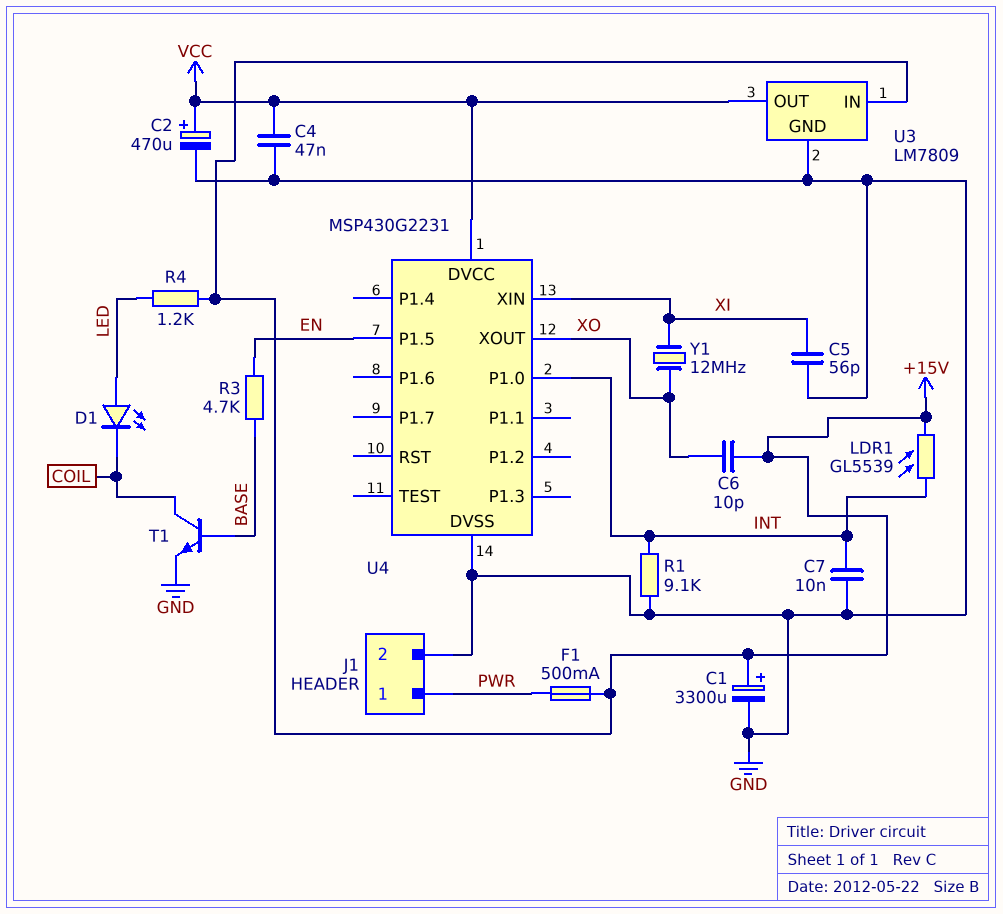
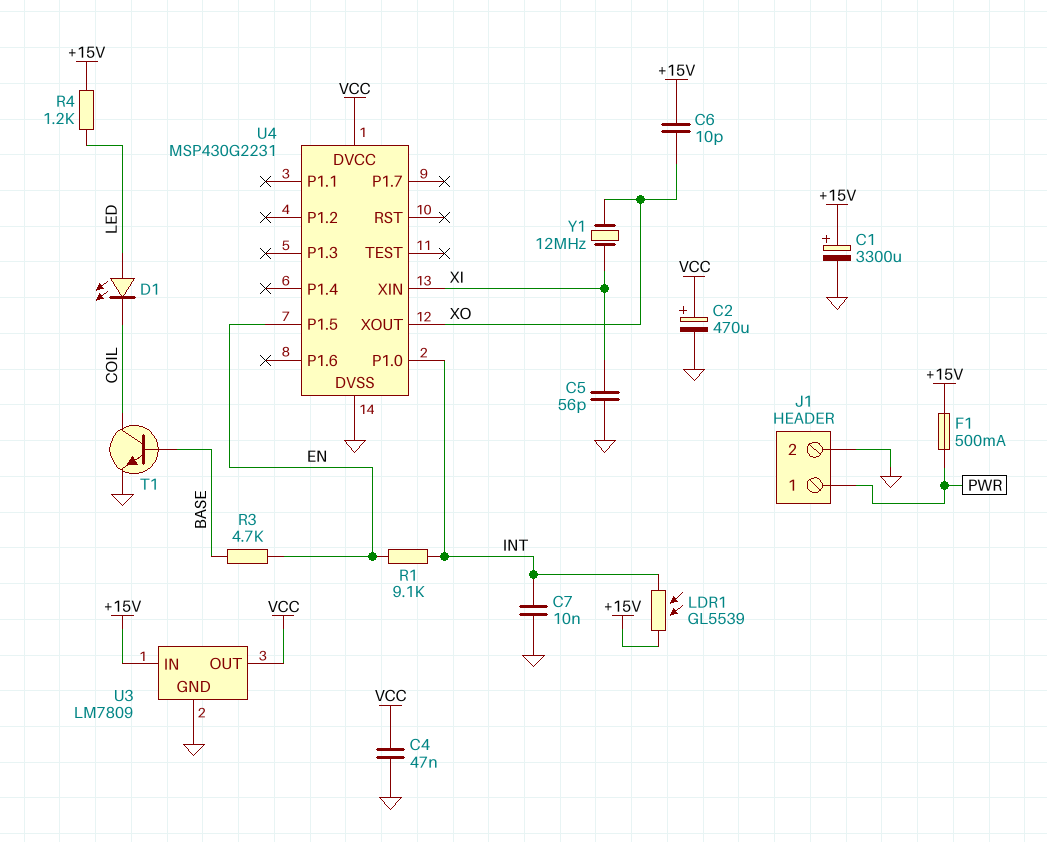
R1: 9.1k (GND, INT) -> 9.1k (EN, INT)

